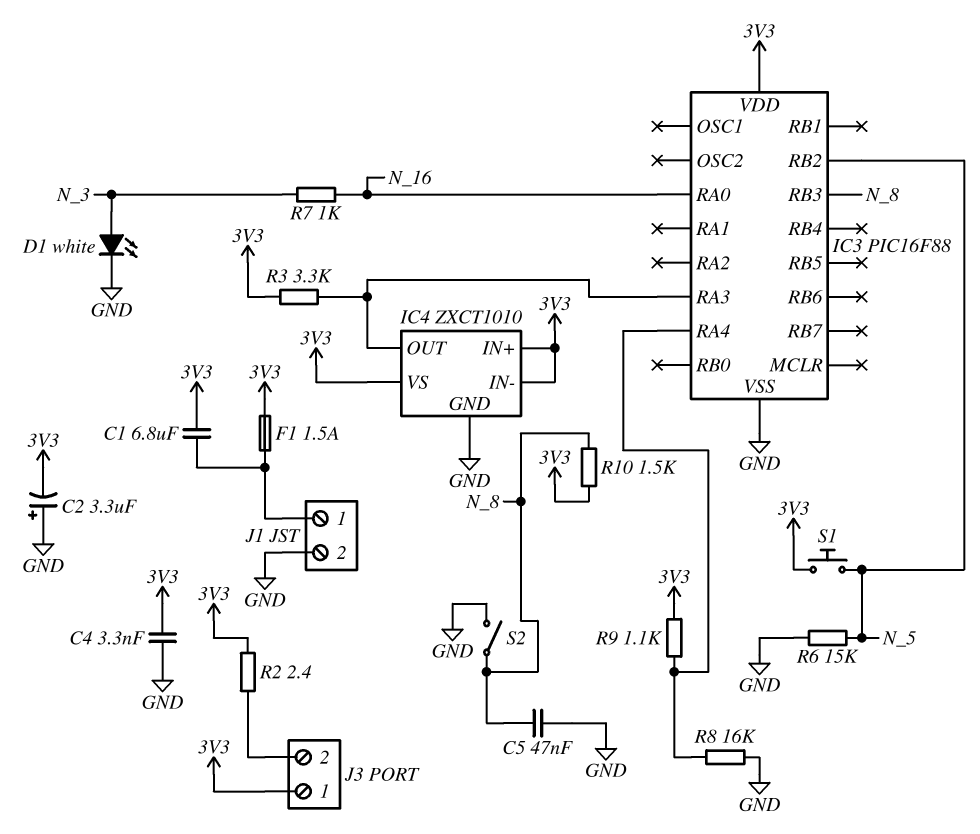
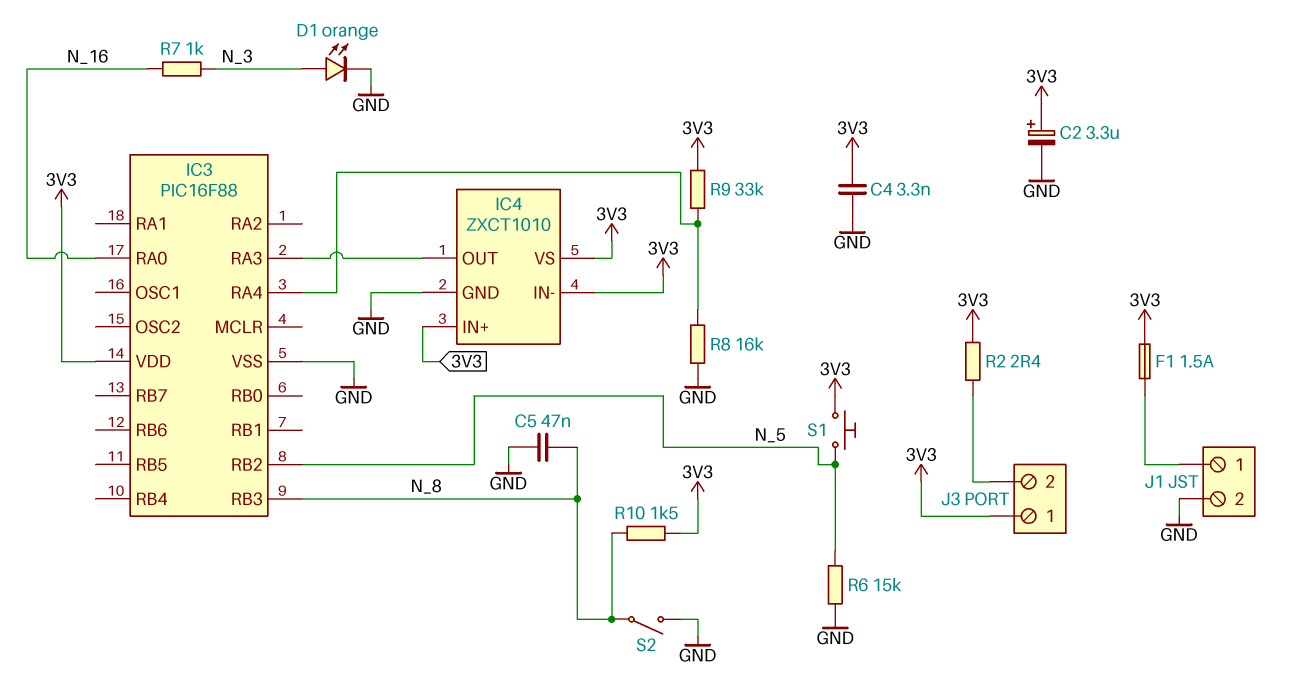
C1: 6.8uF (3V3, J1/1) -> none
C2: 3.3uF (plus GND, minus 3V3) -> 3.3uF (plus 3V3, minus GND)
D1: LED white (A N_3, K GND) -> LED orange (A N_3, K GND)
R3: 3.3k (3V3, IC3/RA3) -> none
R9: 1.1k (3V3, IC3/RA4) -> 33k (3V3, IC3/RA4)

